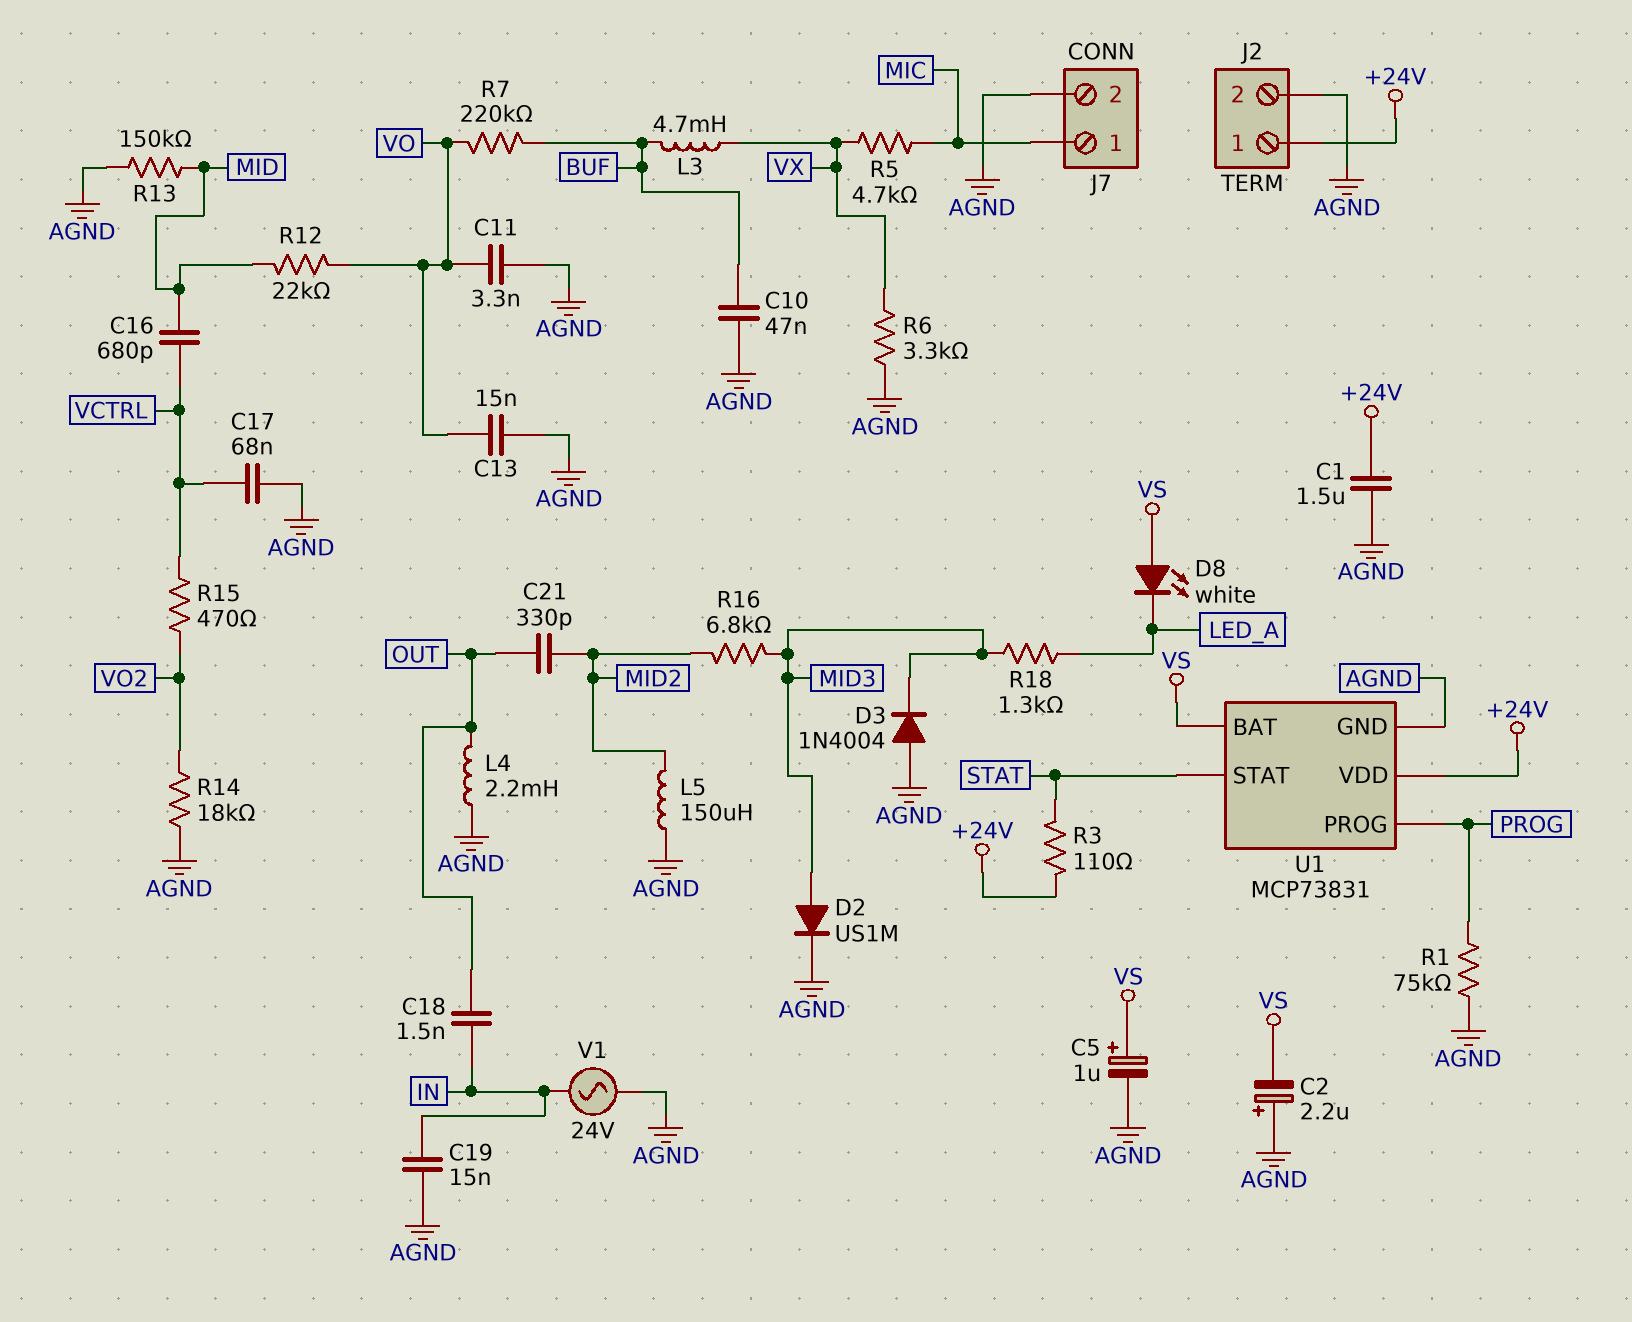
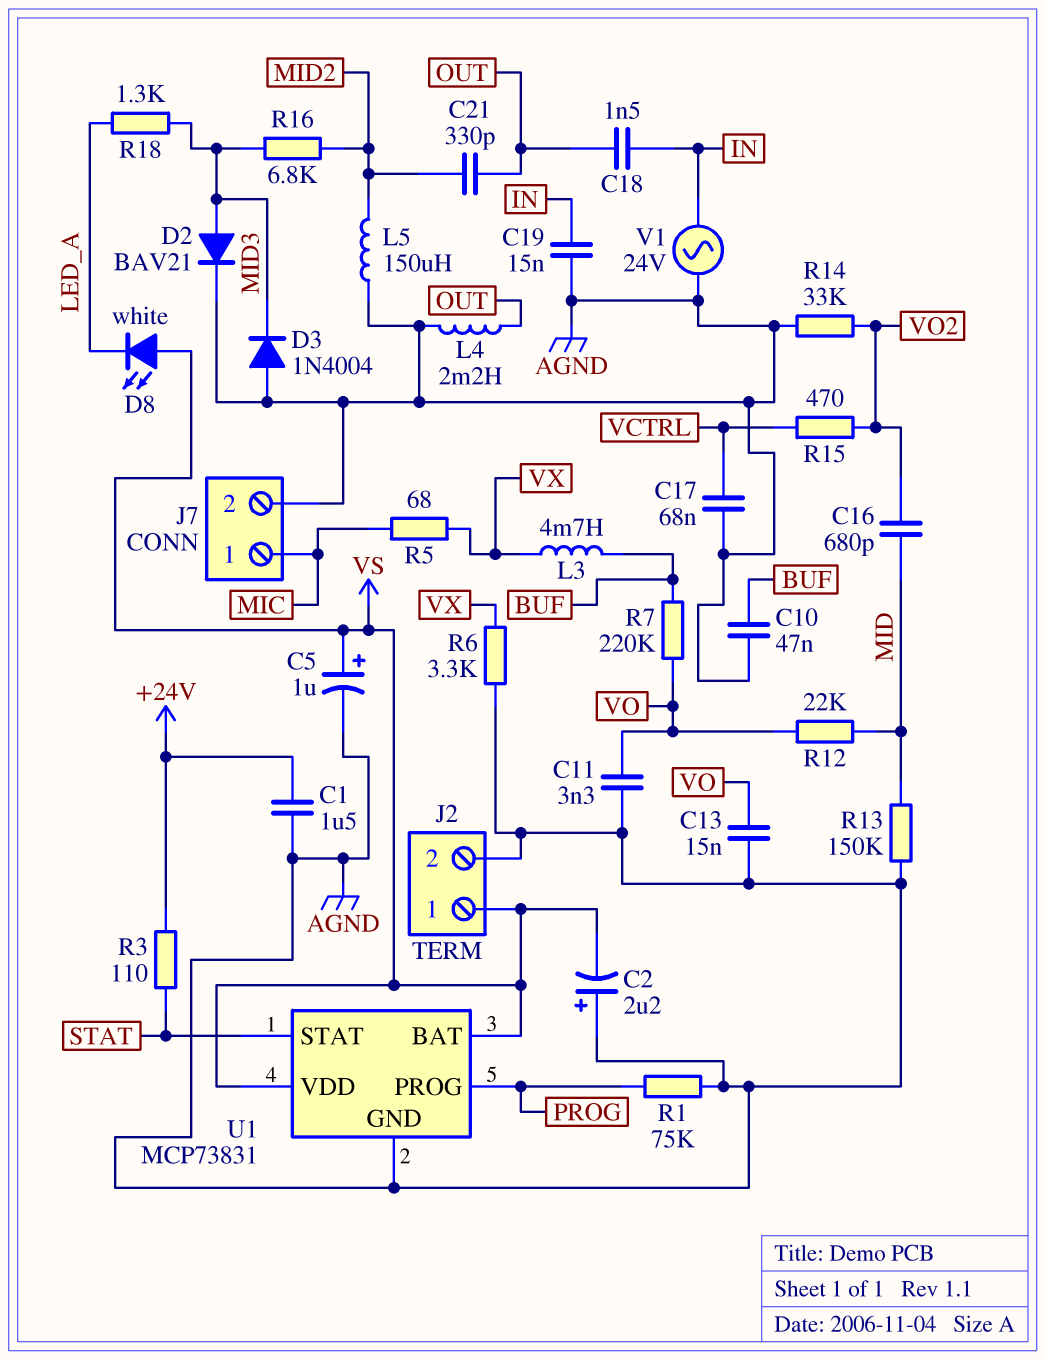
C16: 680pF (MID, VCTRL) -> 680pF (MID, VO2)
D2: diode US1M (A MID3, K AGND) -> diode BAV21 (A MID3, K AGND)
J2 pin 1: +24V -> VS
R5: 4.7k (MIC, VX) -> 68 (MIC, VX)
R14: 18k (AGND, VO2) -> 33k (AGND, VO2)
U1 pin VDD: +24V -> VS

